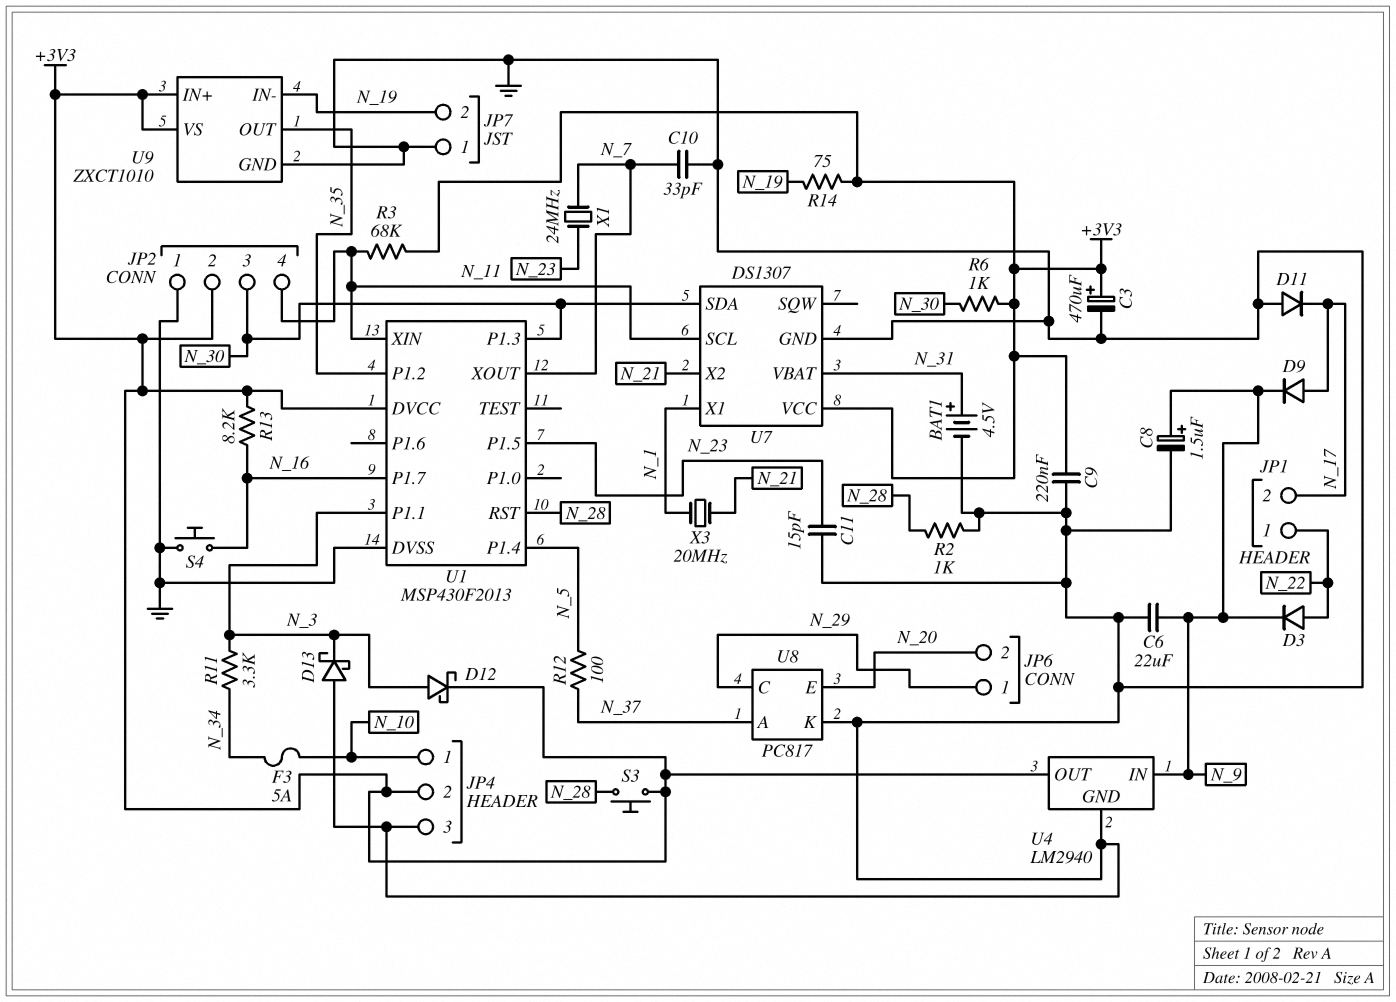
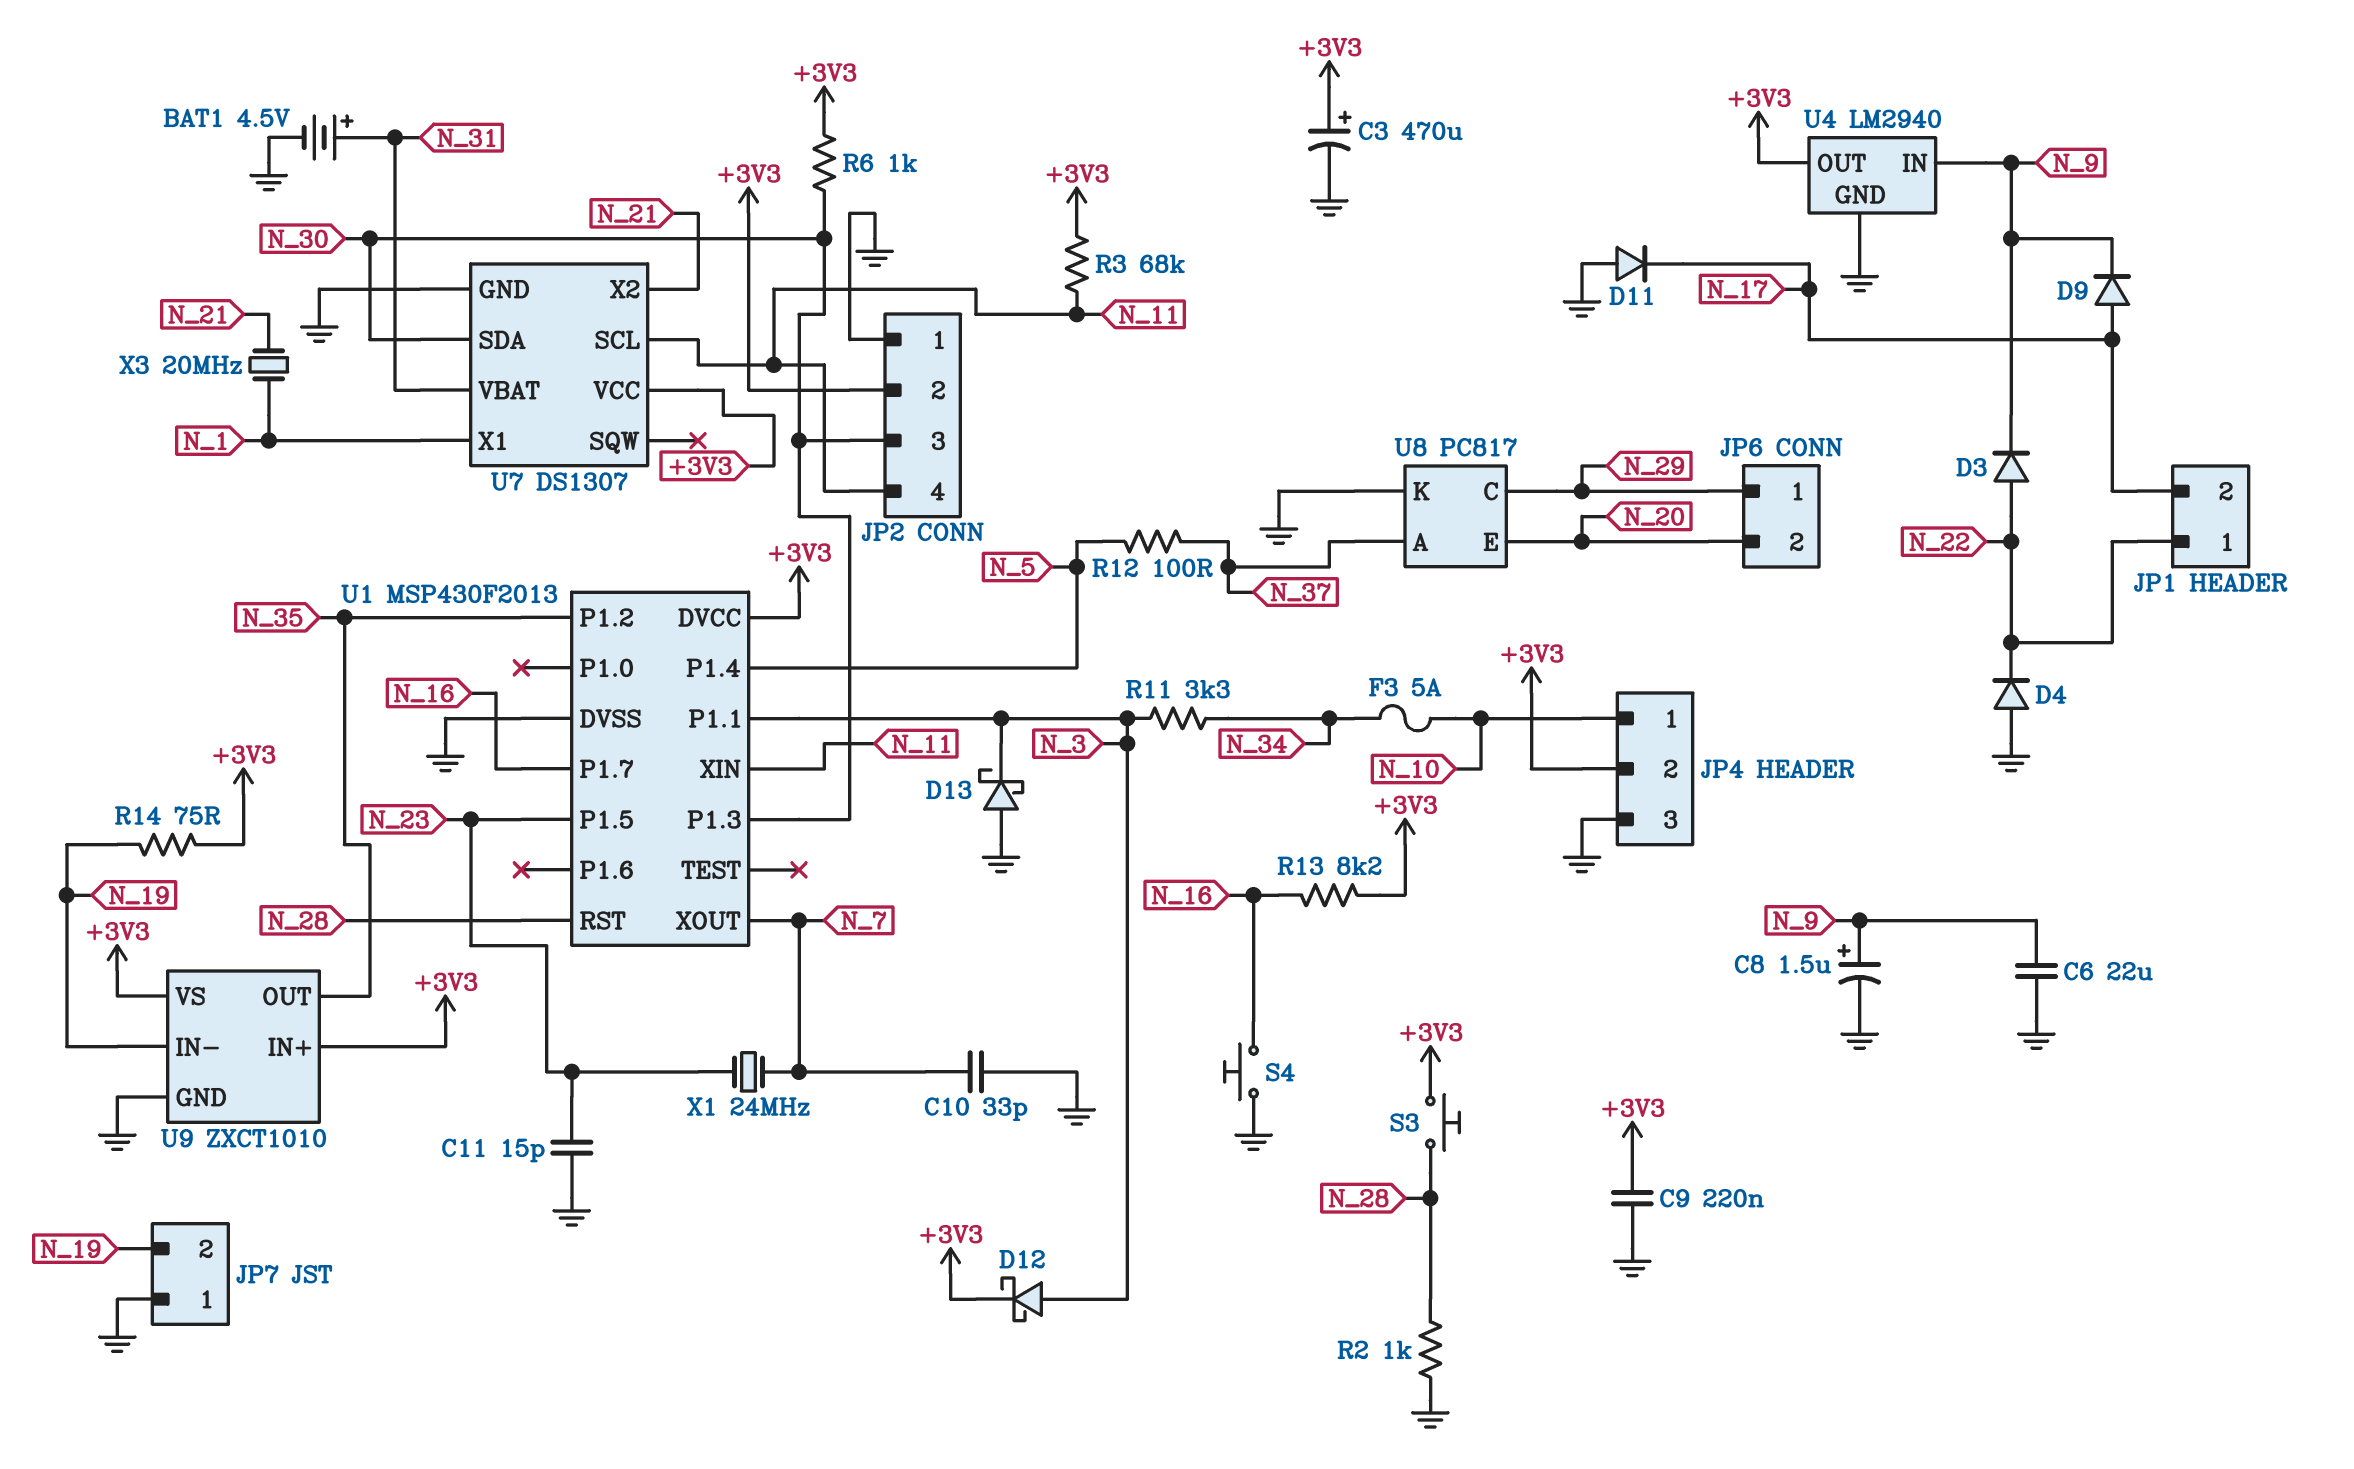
D4: none -> diode (A GND, K N_22)

